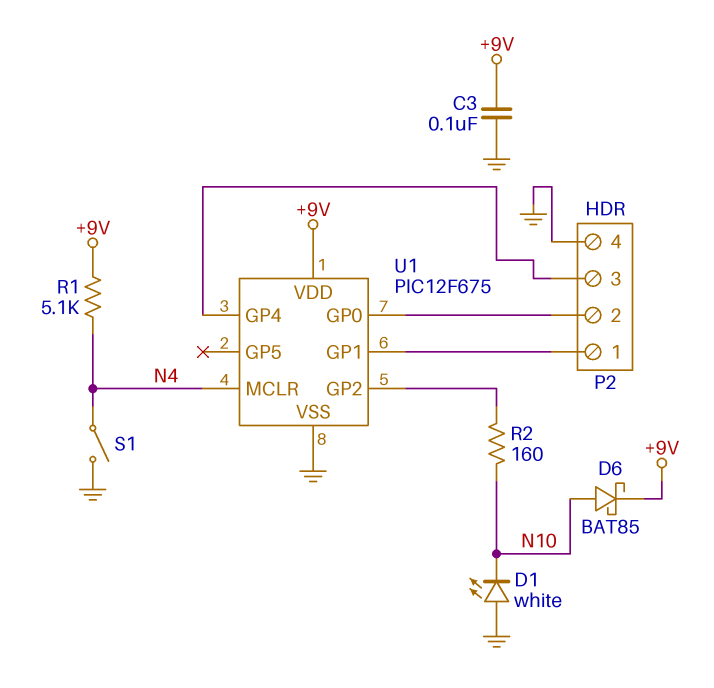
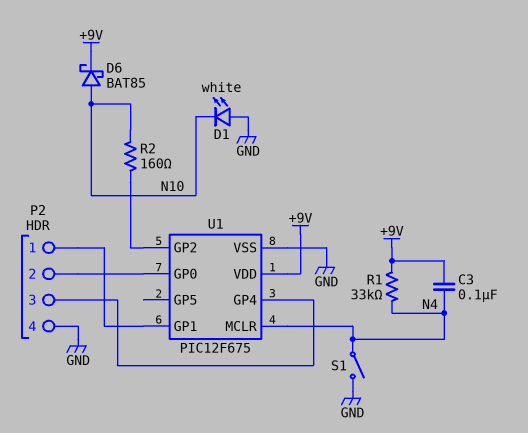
C3: 100nF (+9V, GND) -> 100nF (+9V, N4)
R1: 5.1k (+9V, N4) -> 33k (+9V, N4)

